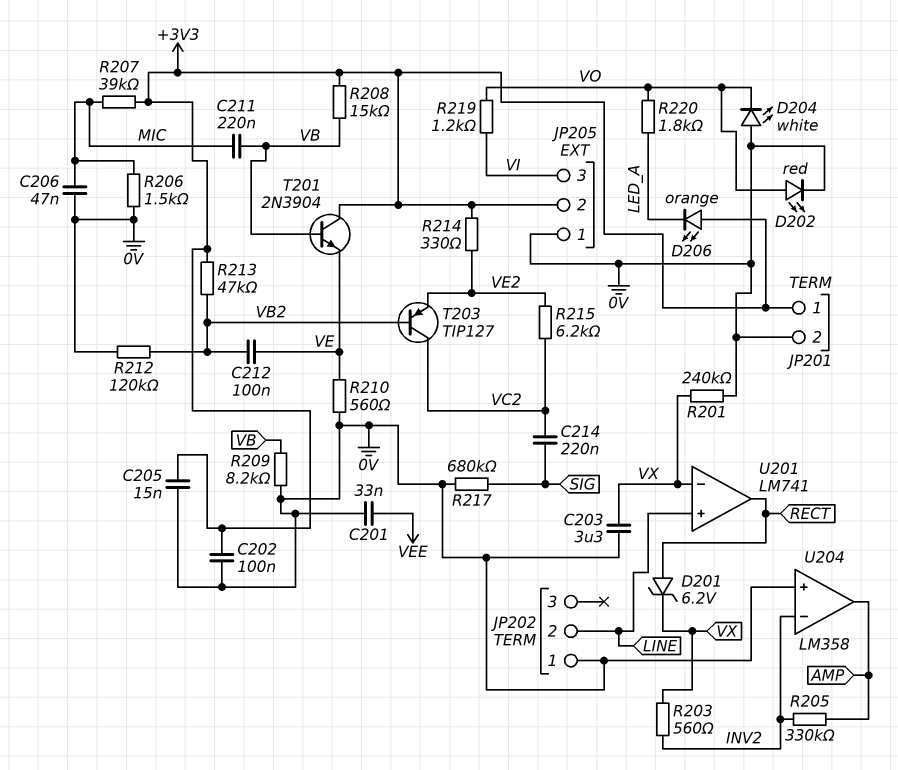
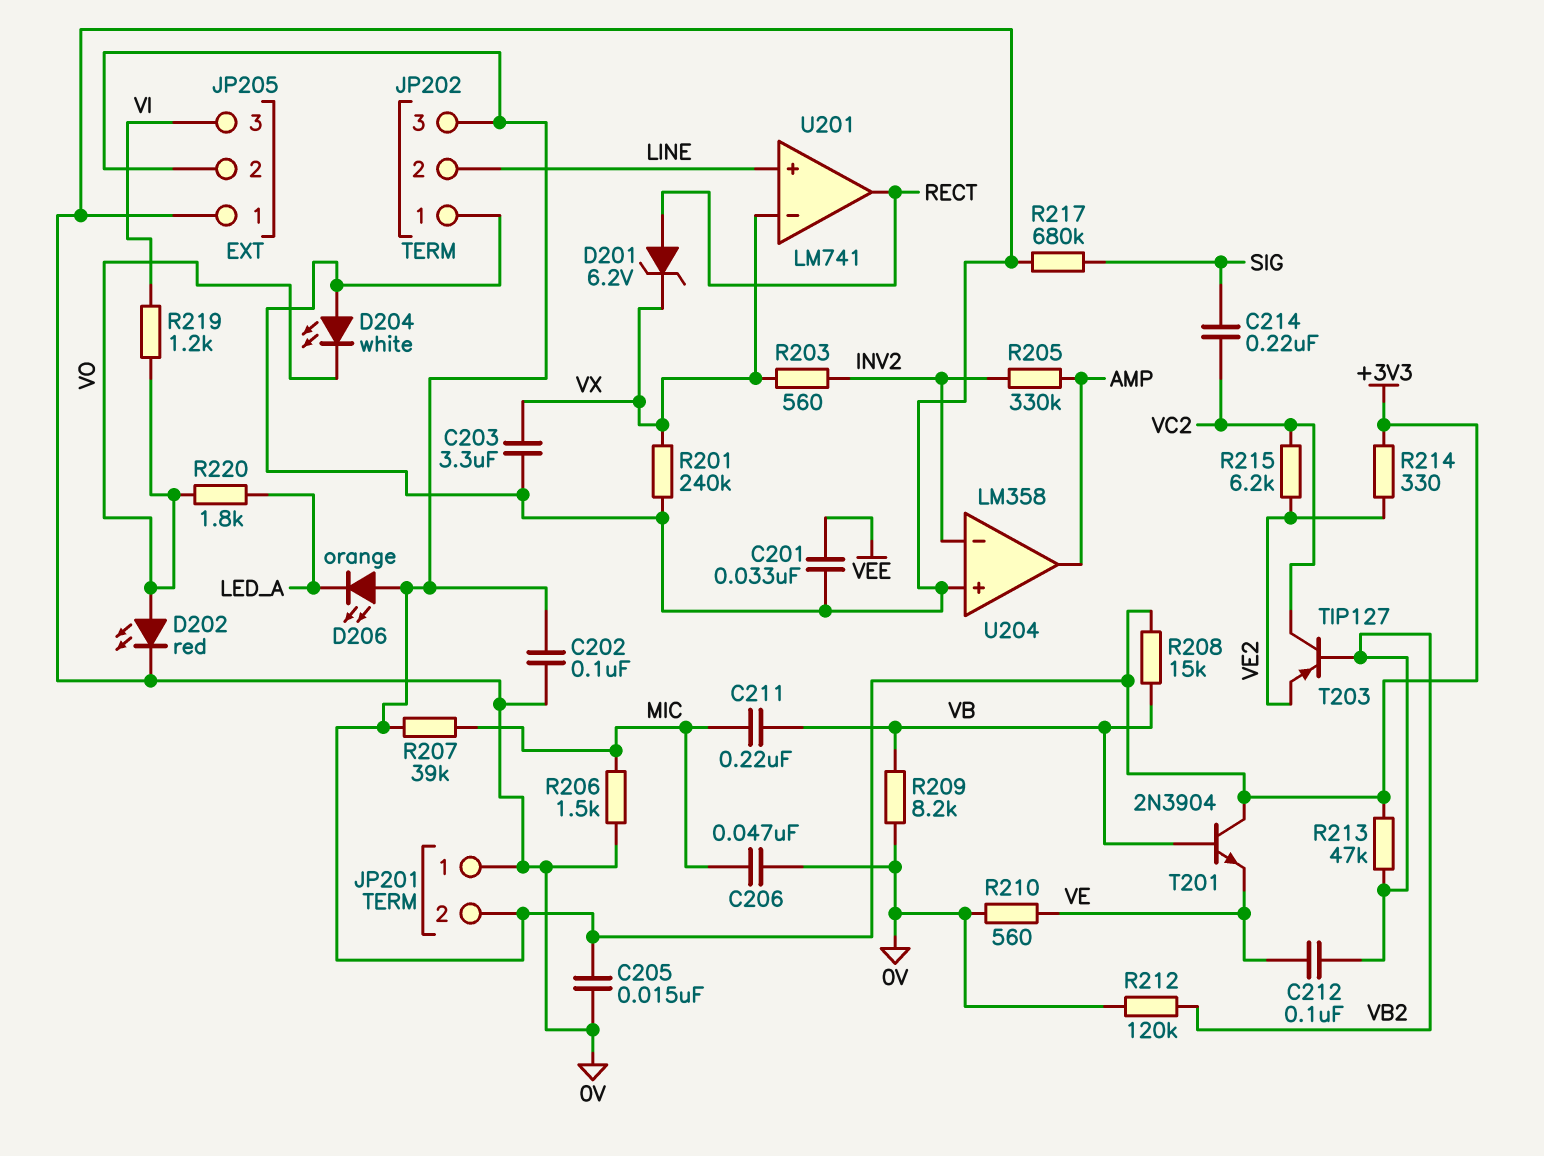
JP201 pin 1: +3V3 -> 0V
JP201 pin 2: 0V -> +3V3
JP202 pin 3: none -> +3V3

